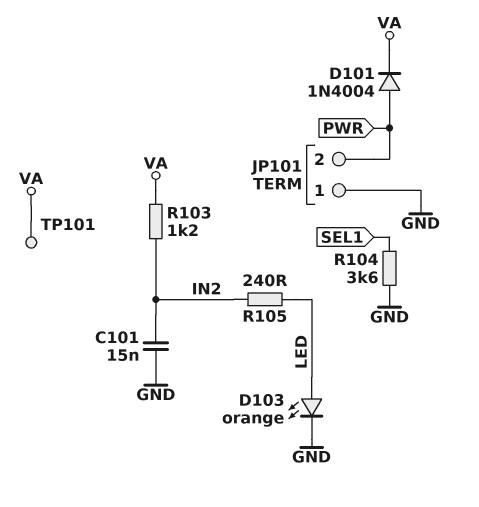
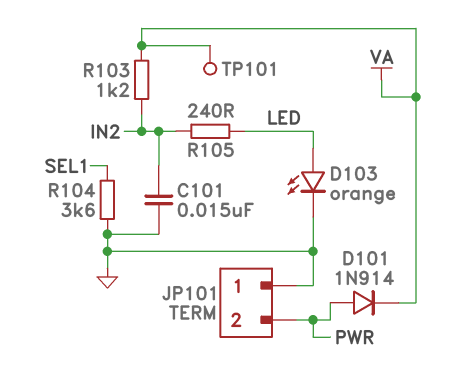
D101: diode 1N4004 (A PWR, K VA) -> diode 1N914 (A PWR, K VA)

